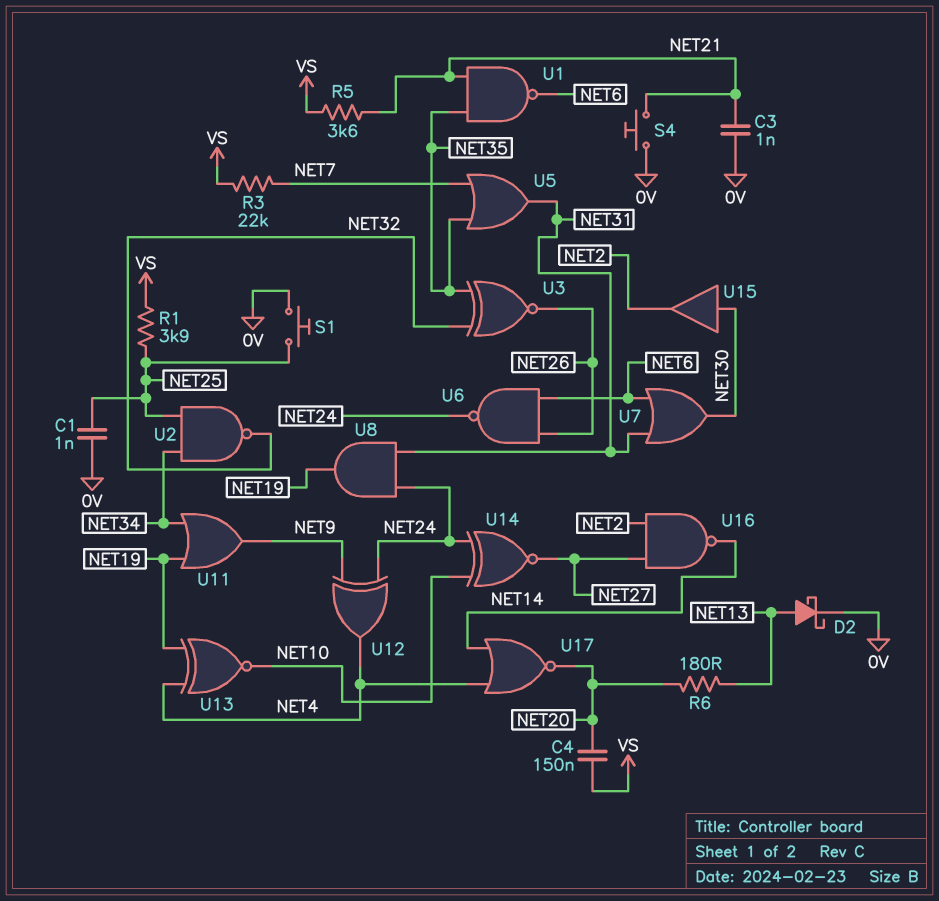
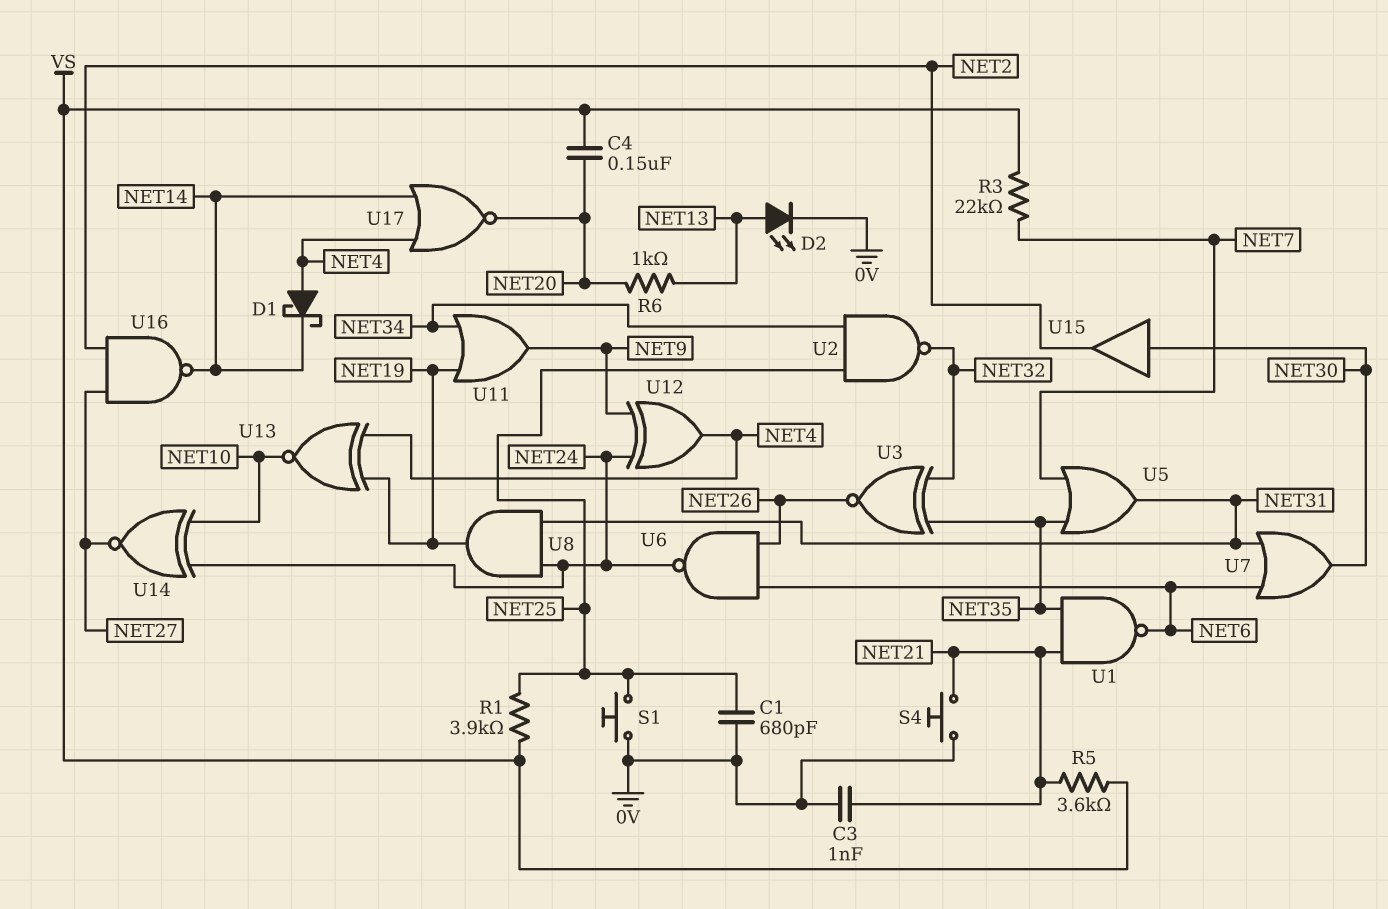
C1: 1nF (0V, NET25) -> 680pF (0V, NET25)
D1: none -> schottky (A NET4, K NET14)
D2: schottky (A NET13, K 0V) -> LED (A NET13, K 0V)
R6: 180 (NET13, NET20) -> 1k (NET13, NET20)

